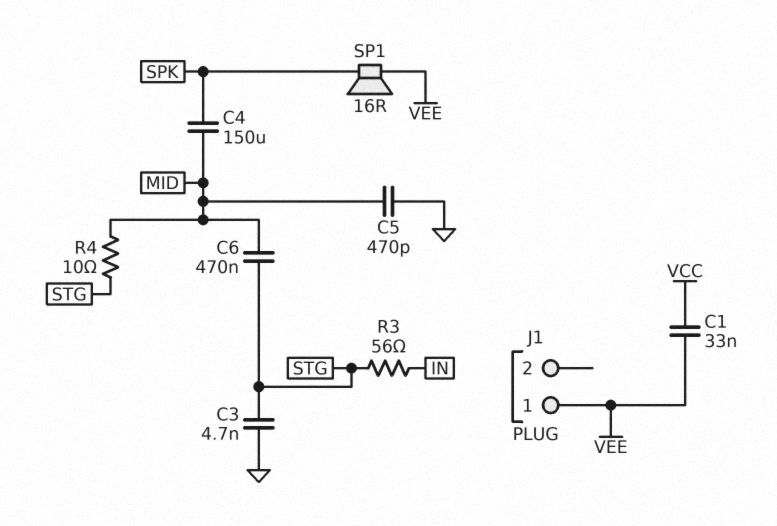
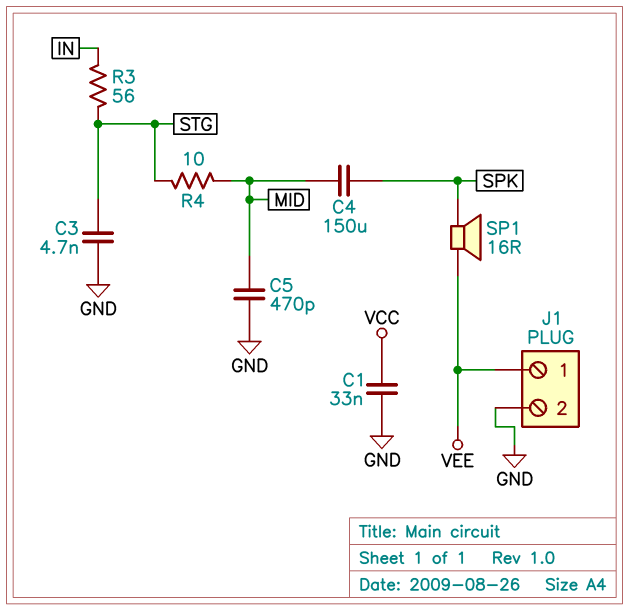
C1: 33nF (VCC, VEE) -> 33nF (GND, VCC)
C6: 470nF (MID, STG) -> none
J1 pin 2: none -> GND

